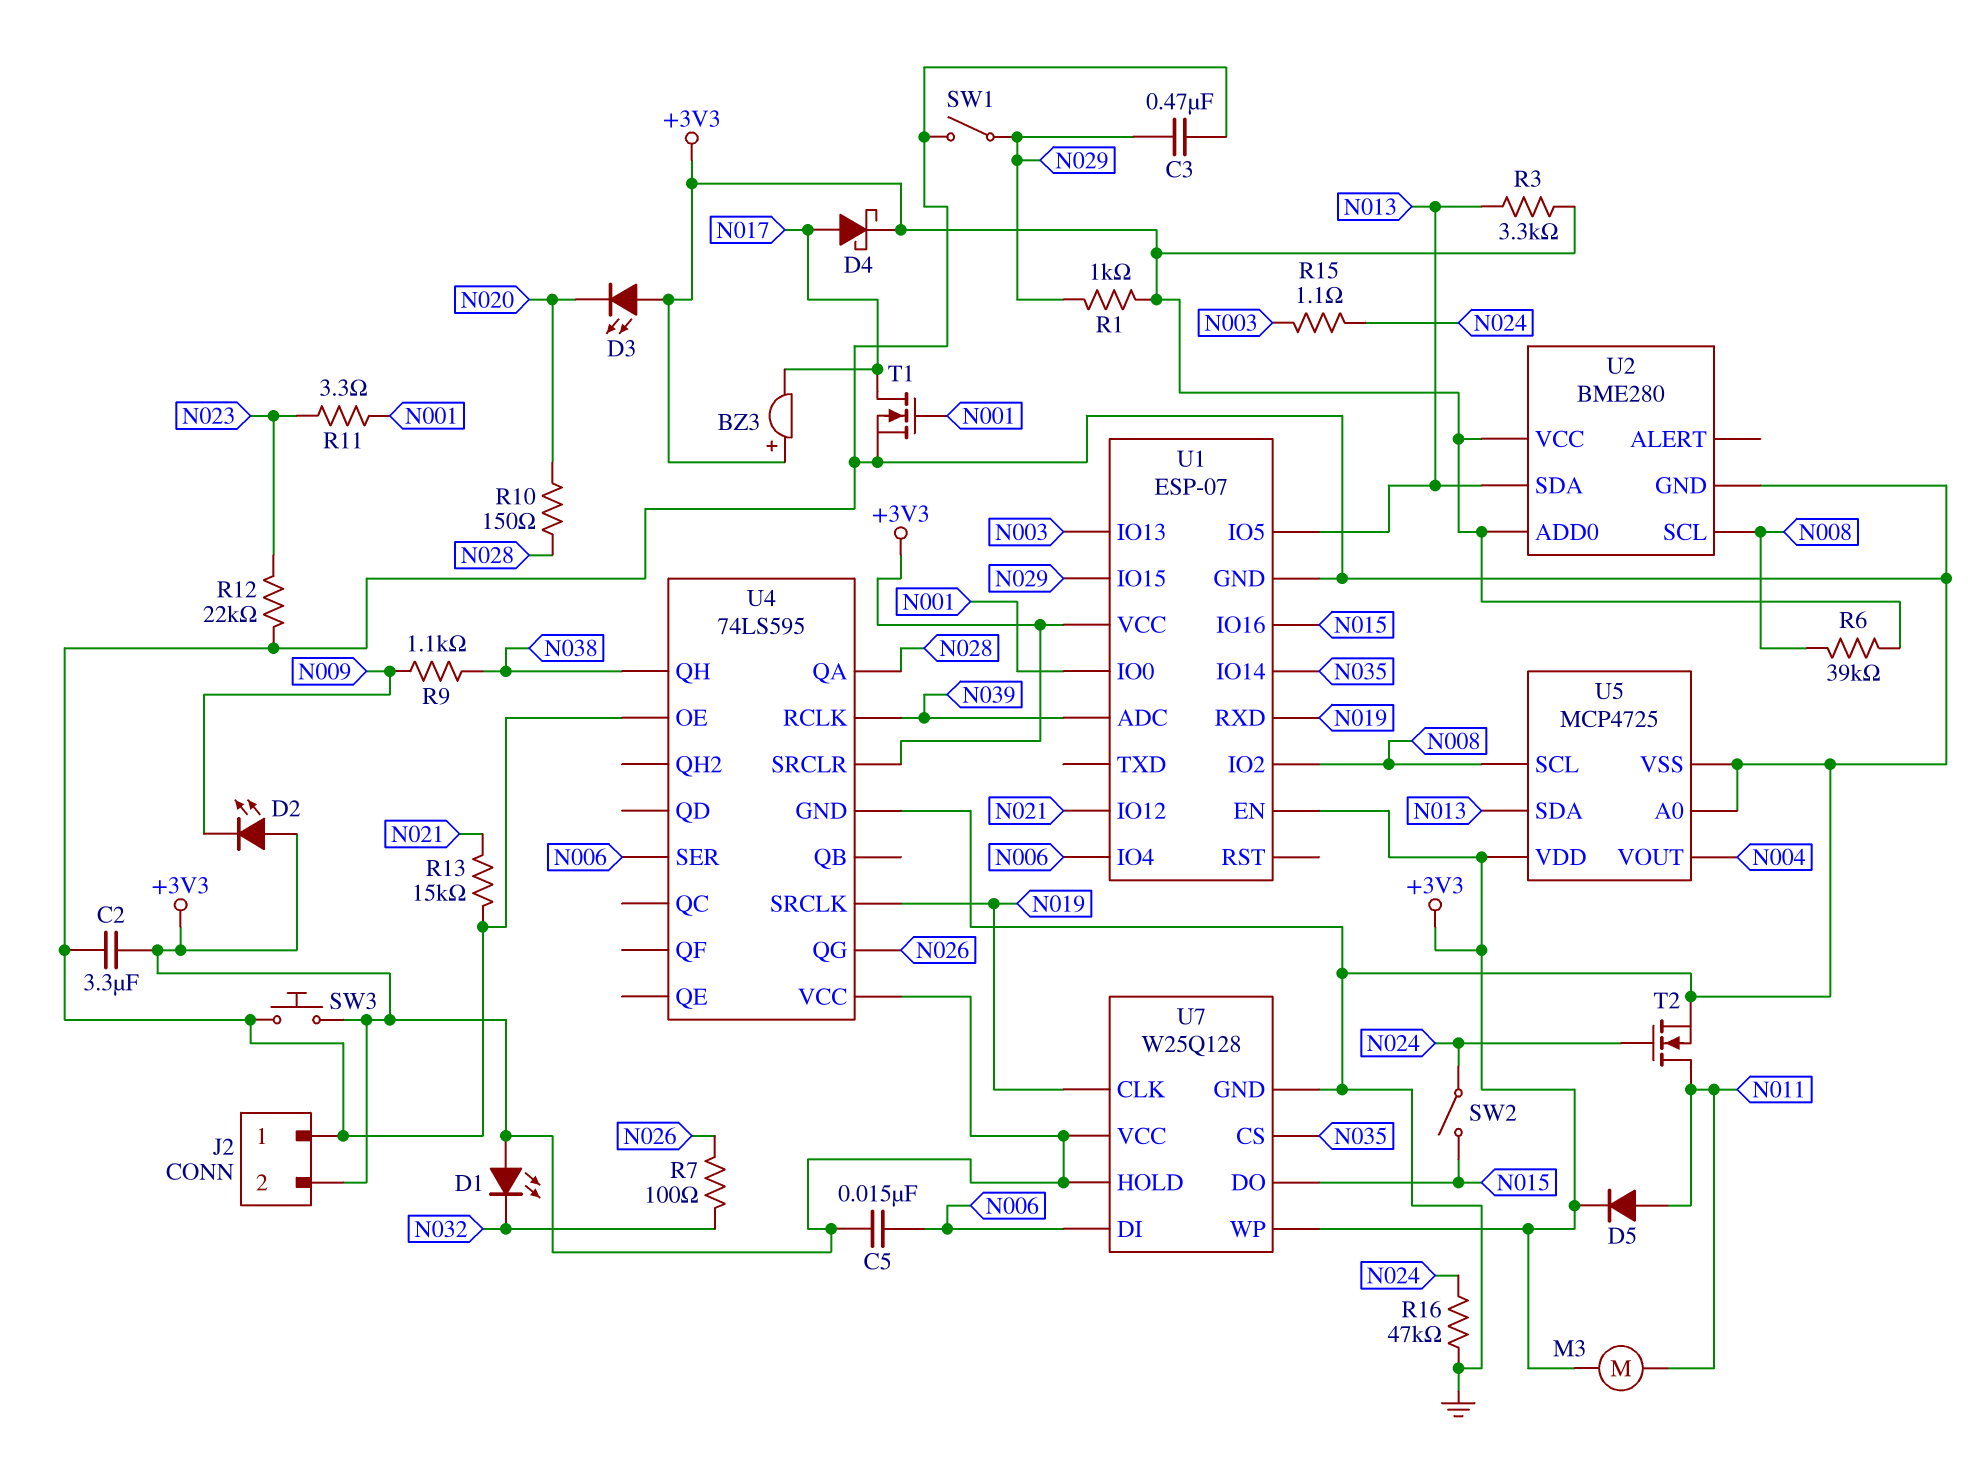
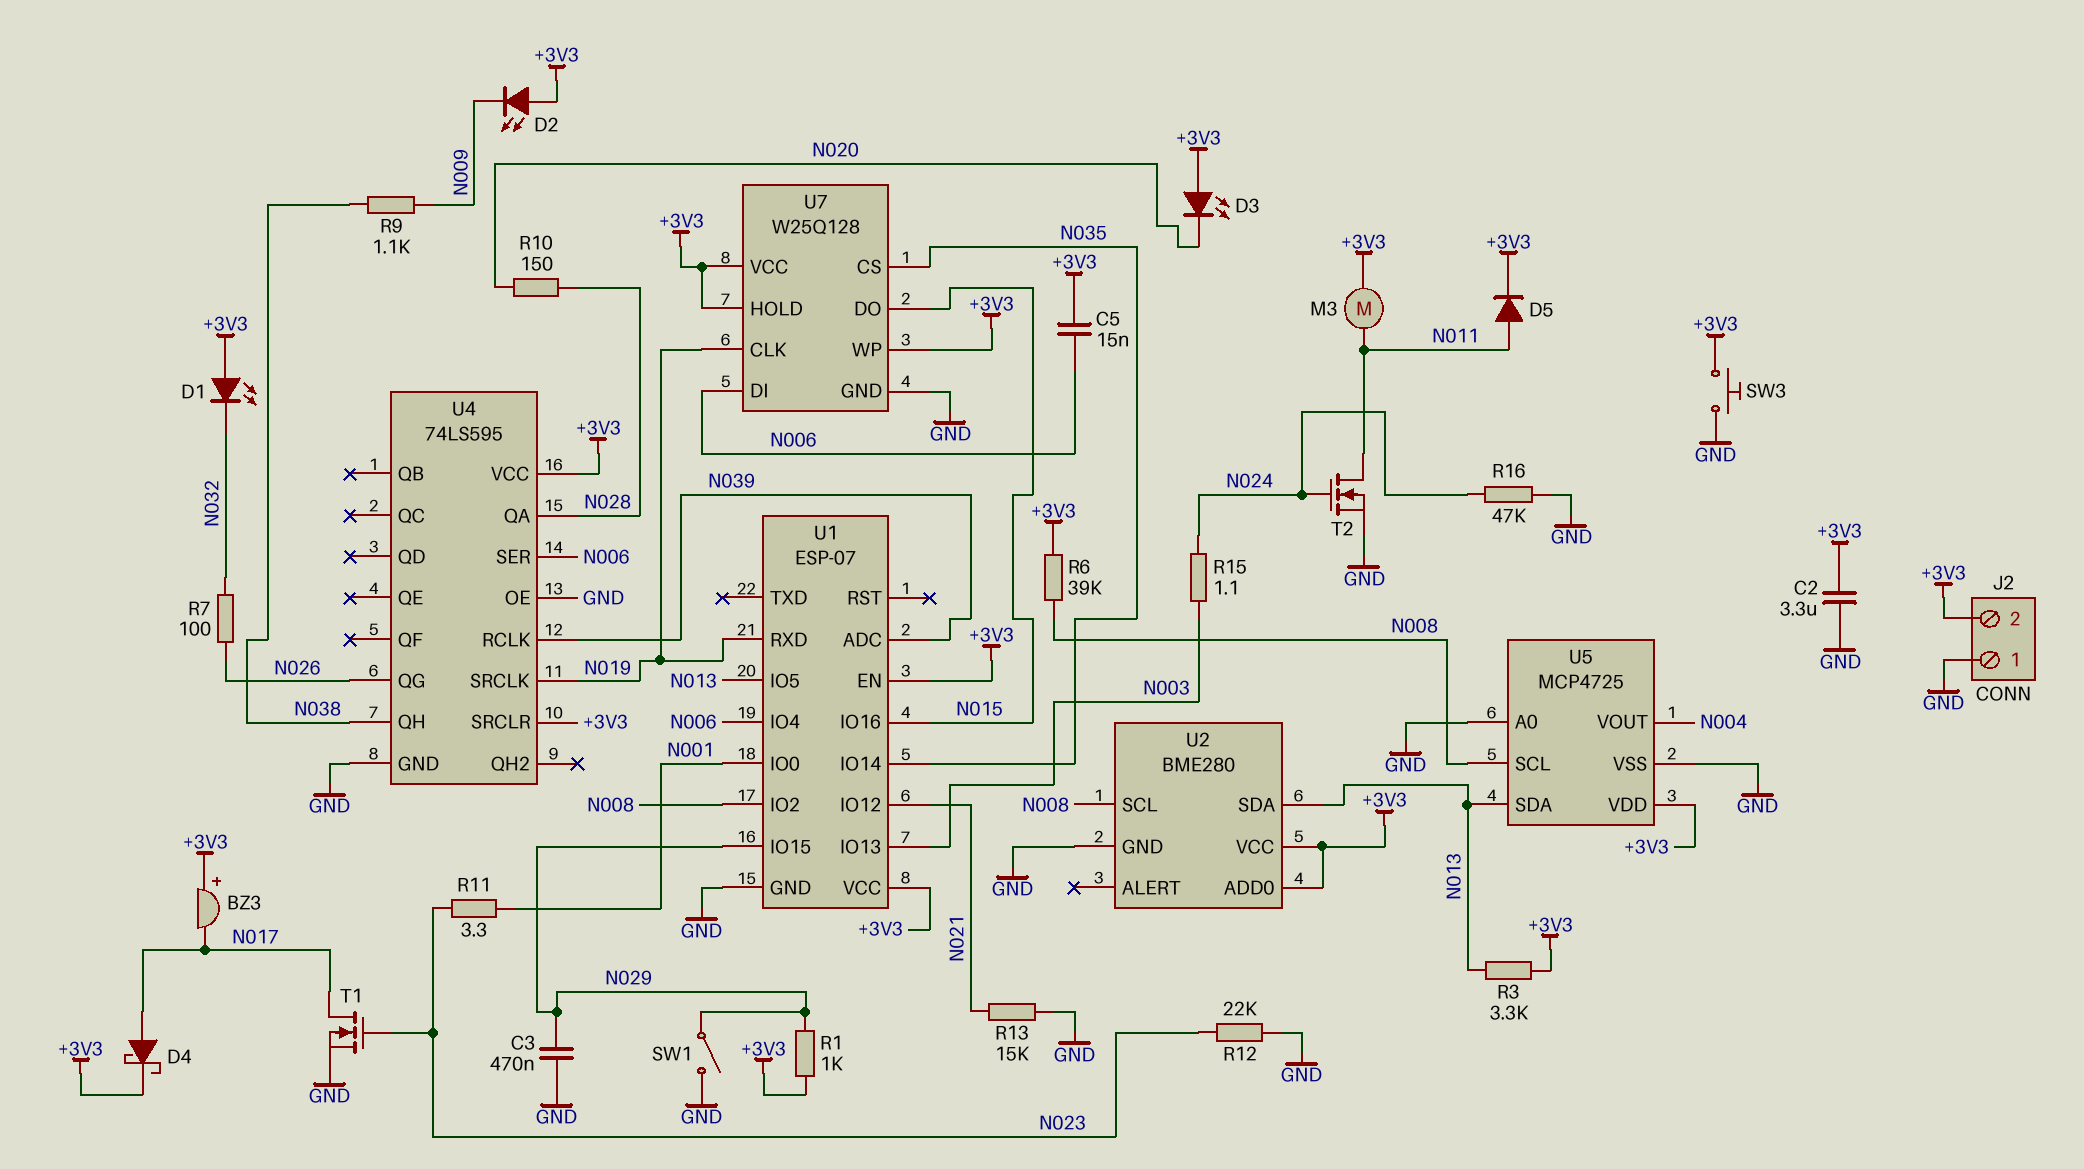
SW2: switch (N015, N024) -> none
T1: NMOS (G N001, D N017, S GND) -> NMOS (G N023, D N017, S GND)

